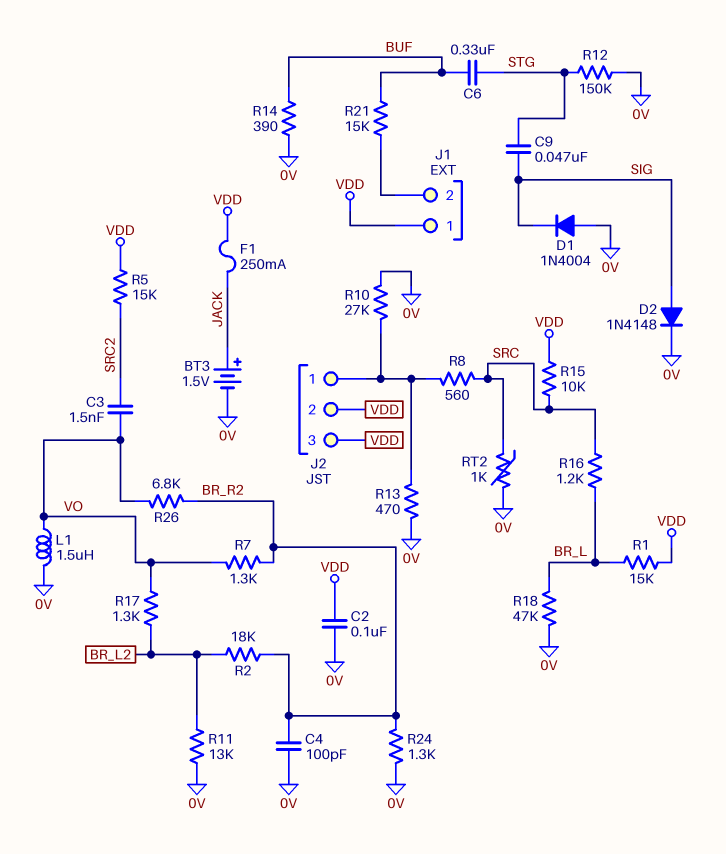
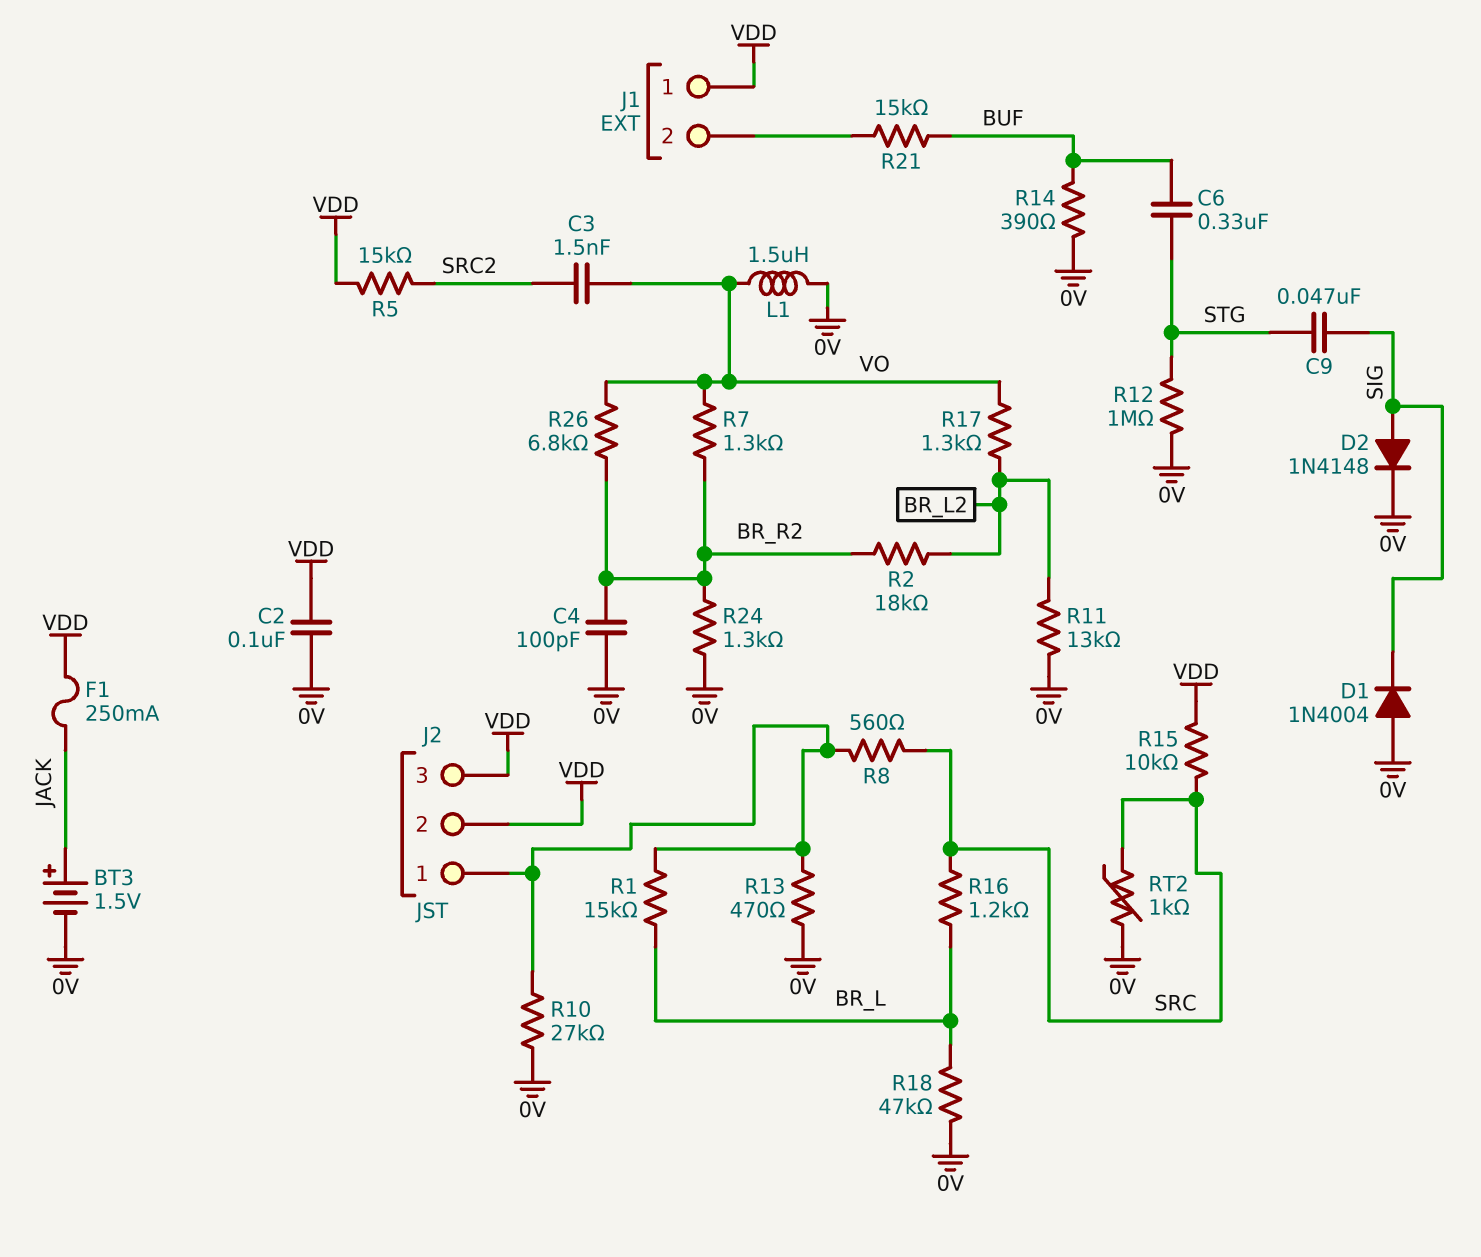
R1: 15k (BR_L, VDD) -> 15k (BR_L, J2/1)
R12: 150k (0V, STG) -> 1M (0V, STG)

